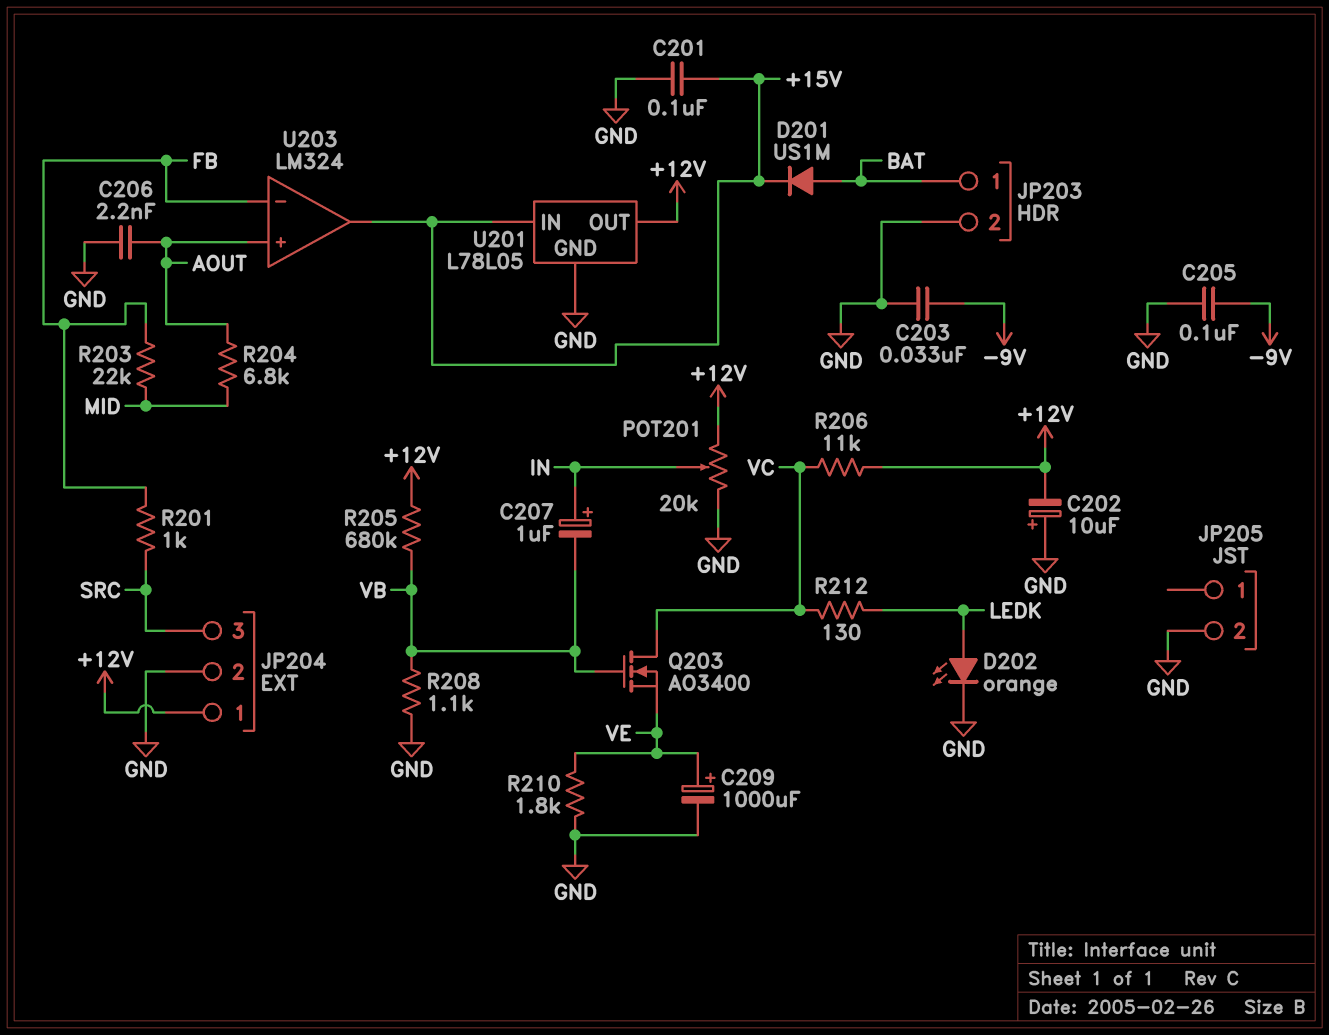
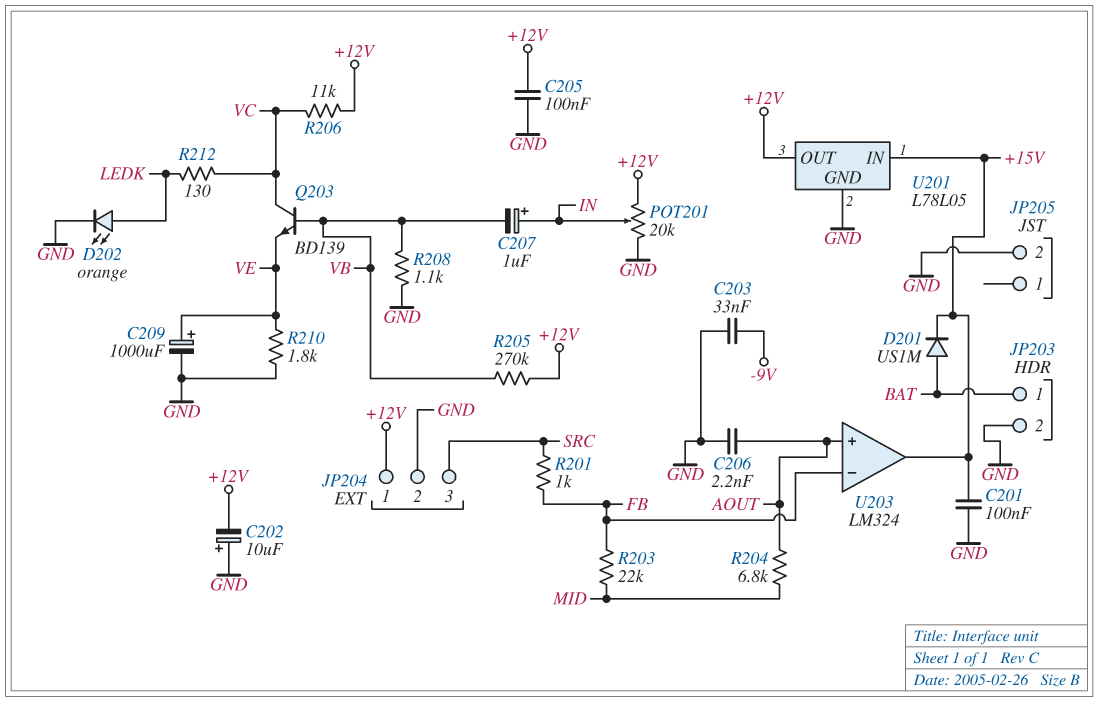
C205: 100nF (-9V, GND) -> 100nF (+12V, GND)
Q203: NMOS AO3400 (G VB, D VC, S VE) -> NPN BD139 (B VB, C VC, E VE)
R205: 680k (+12V, VB) -> 270k (+12V, VB)

